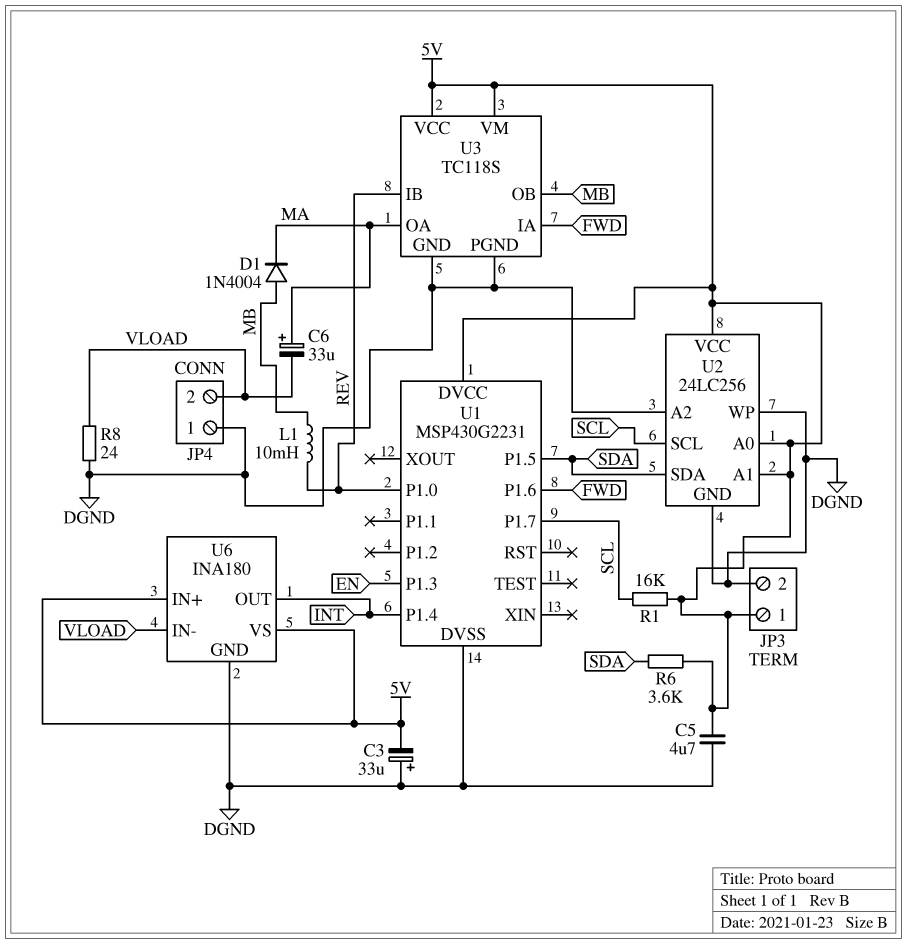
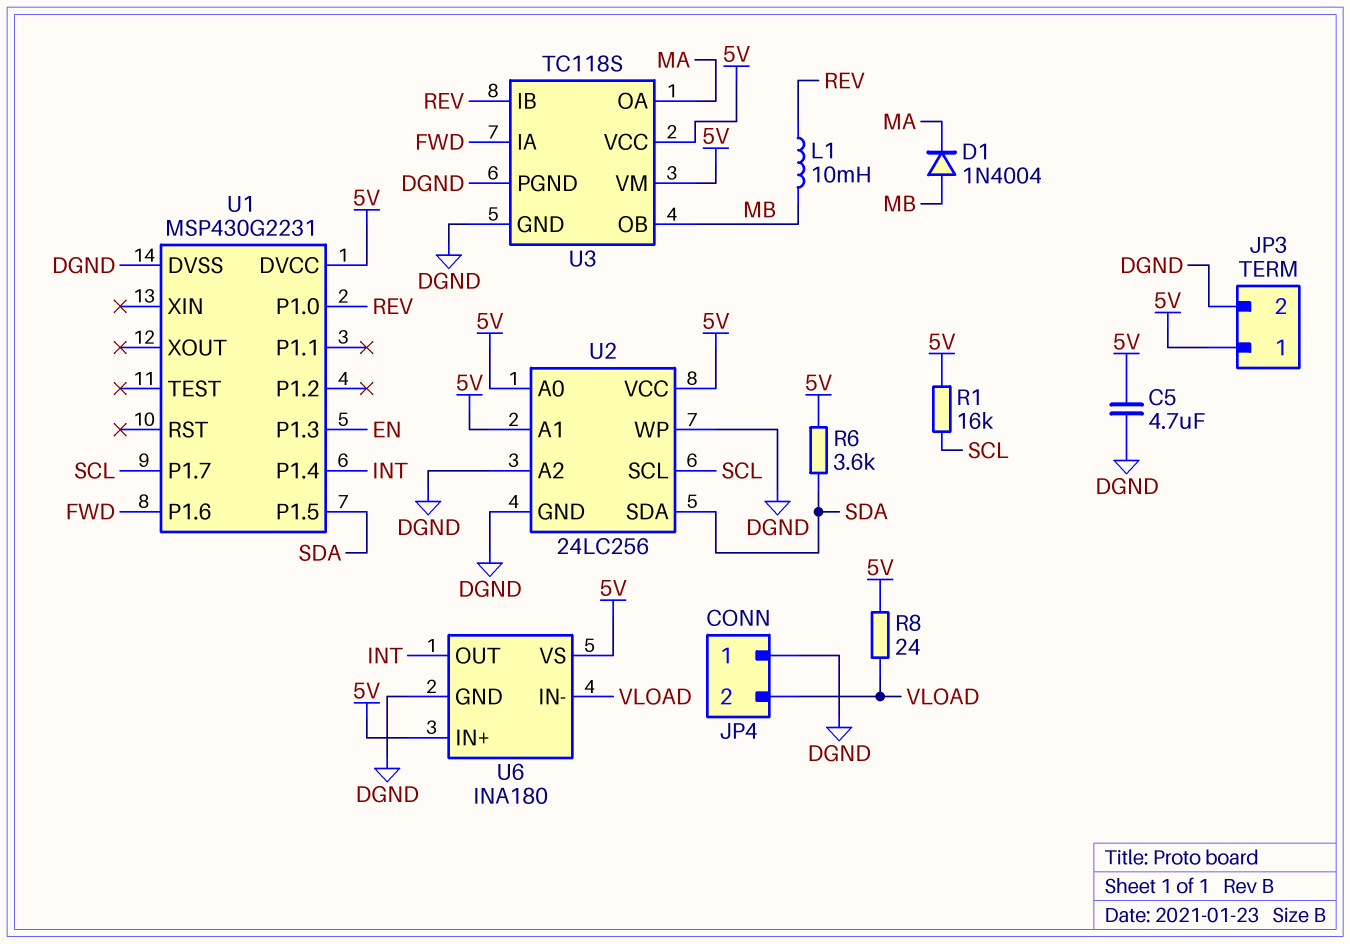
C3: 33uF (plus DGND, minus 5V) -> none
C6: 33uF (plus MA, minus VLOAD) -> none
R8: 24 (DGND, VLOAD) -> 24 (5V, VLOAD)

